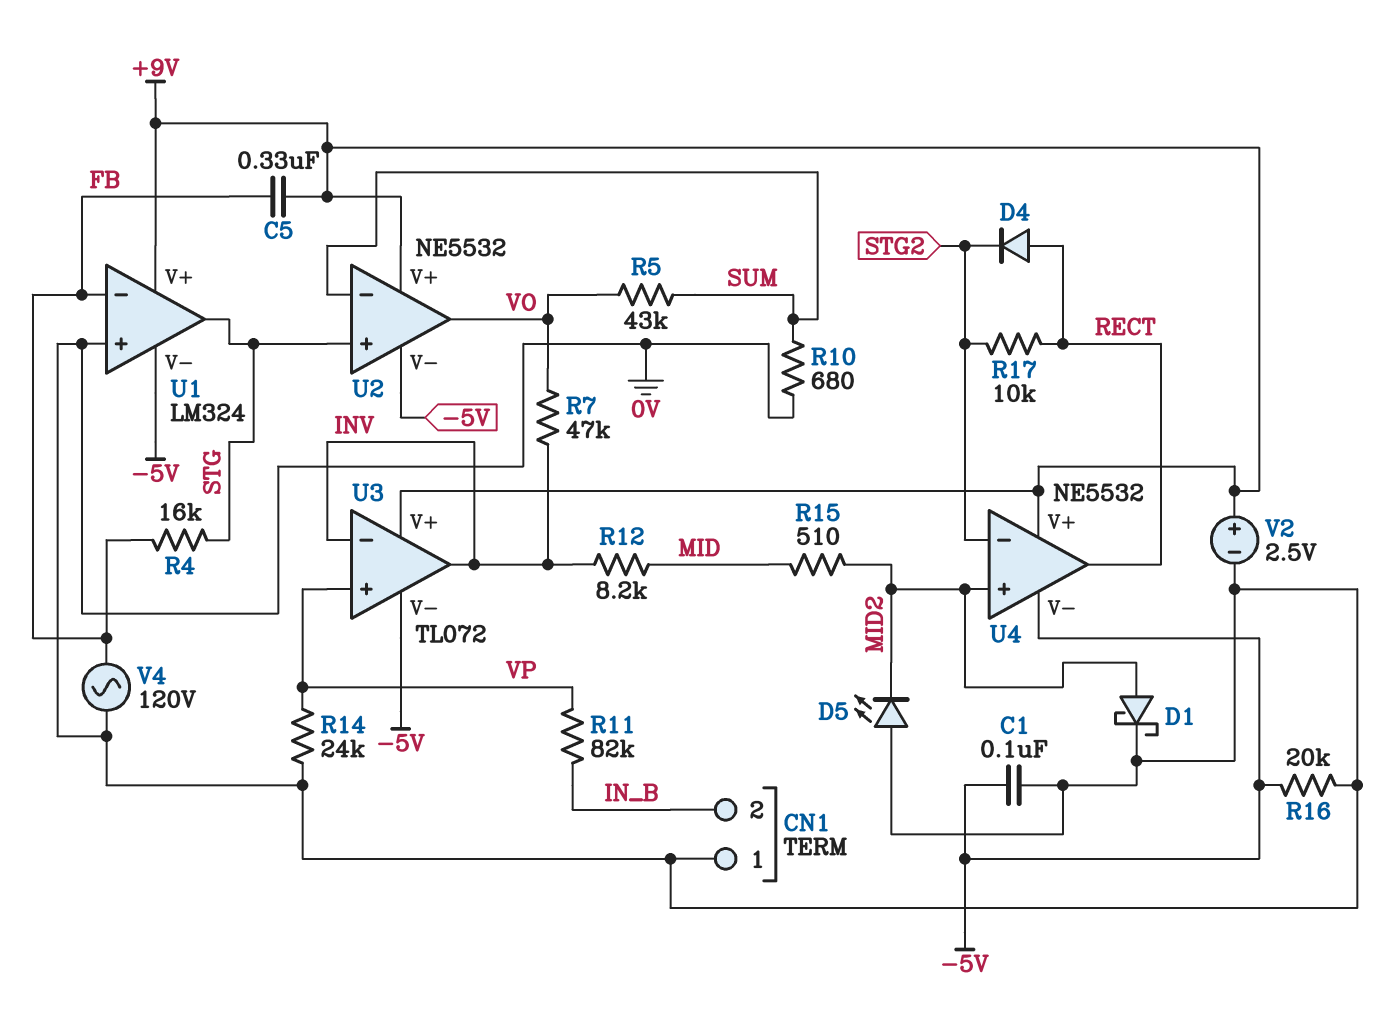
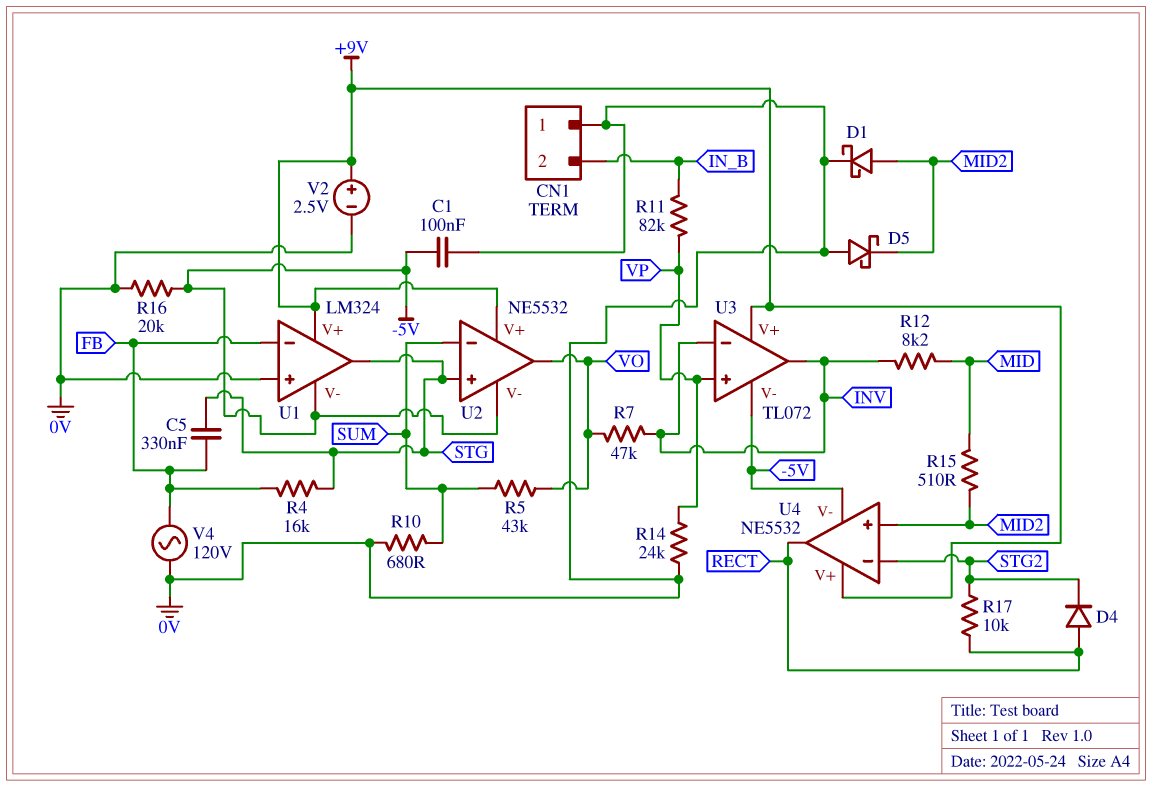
C5: 330nF (+9V, FB) -> 330nF (FB, STG)
D5: LED (A 0V, K MID2) -> schottky (A 0V, K MID2)

